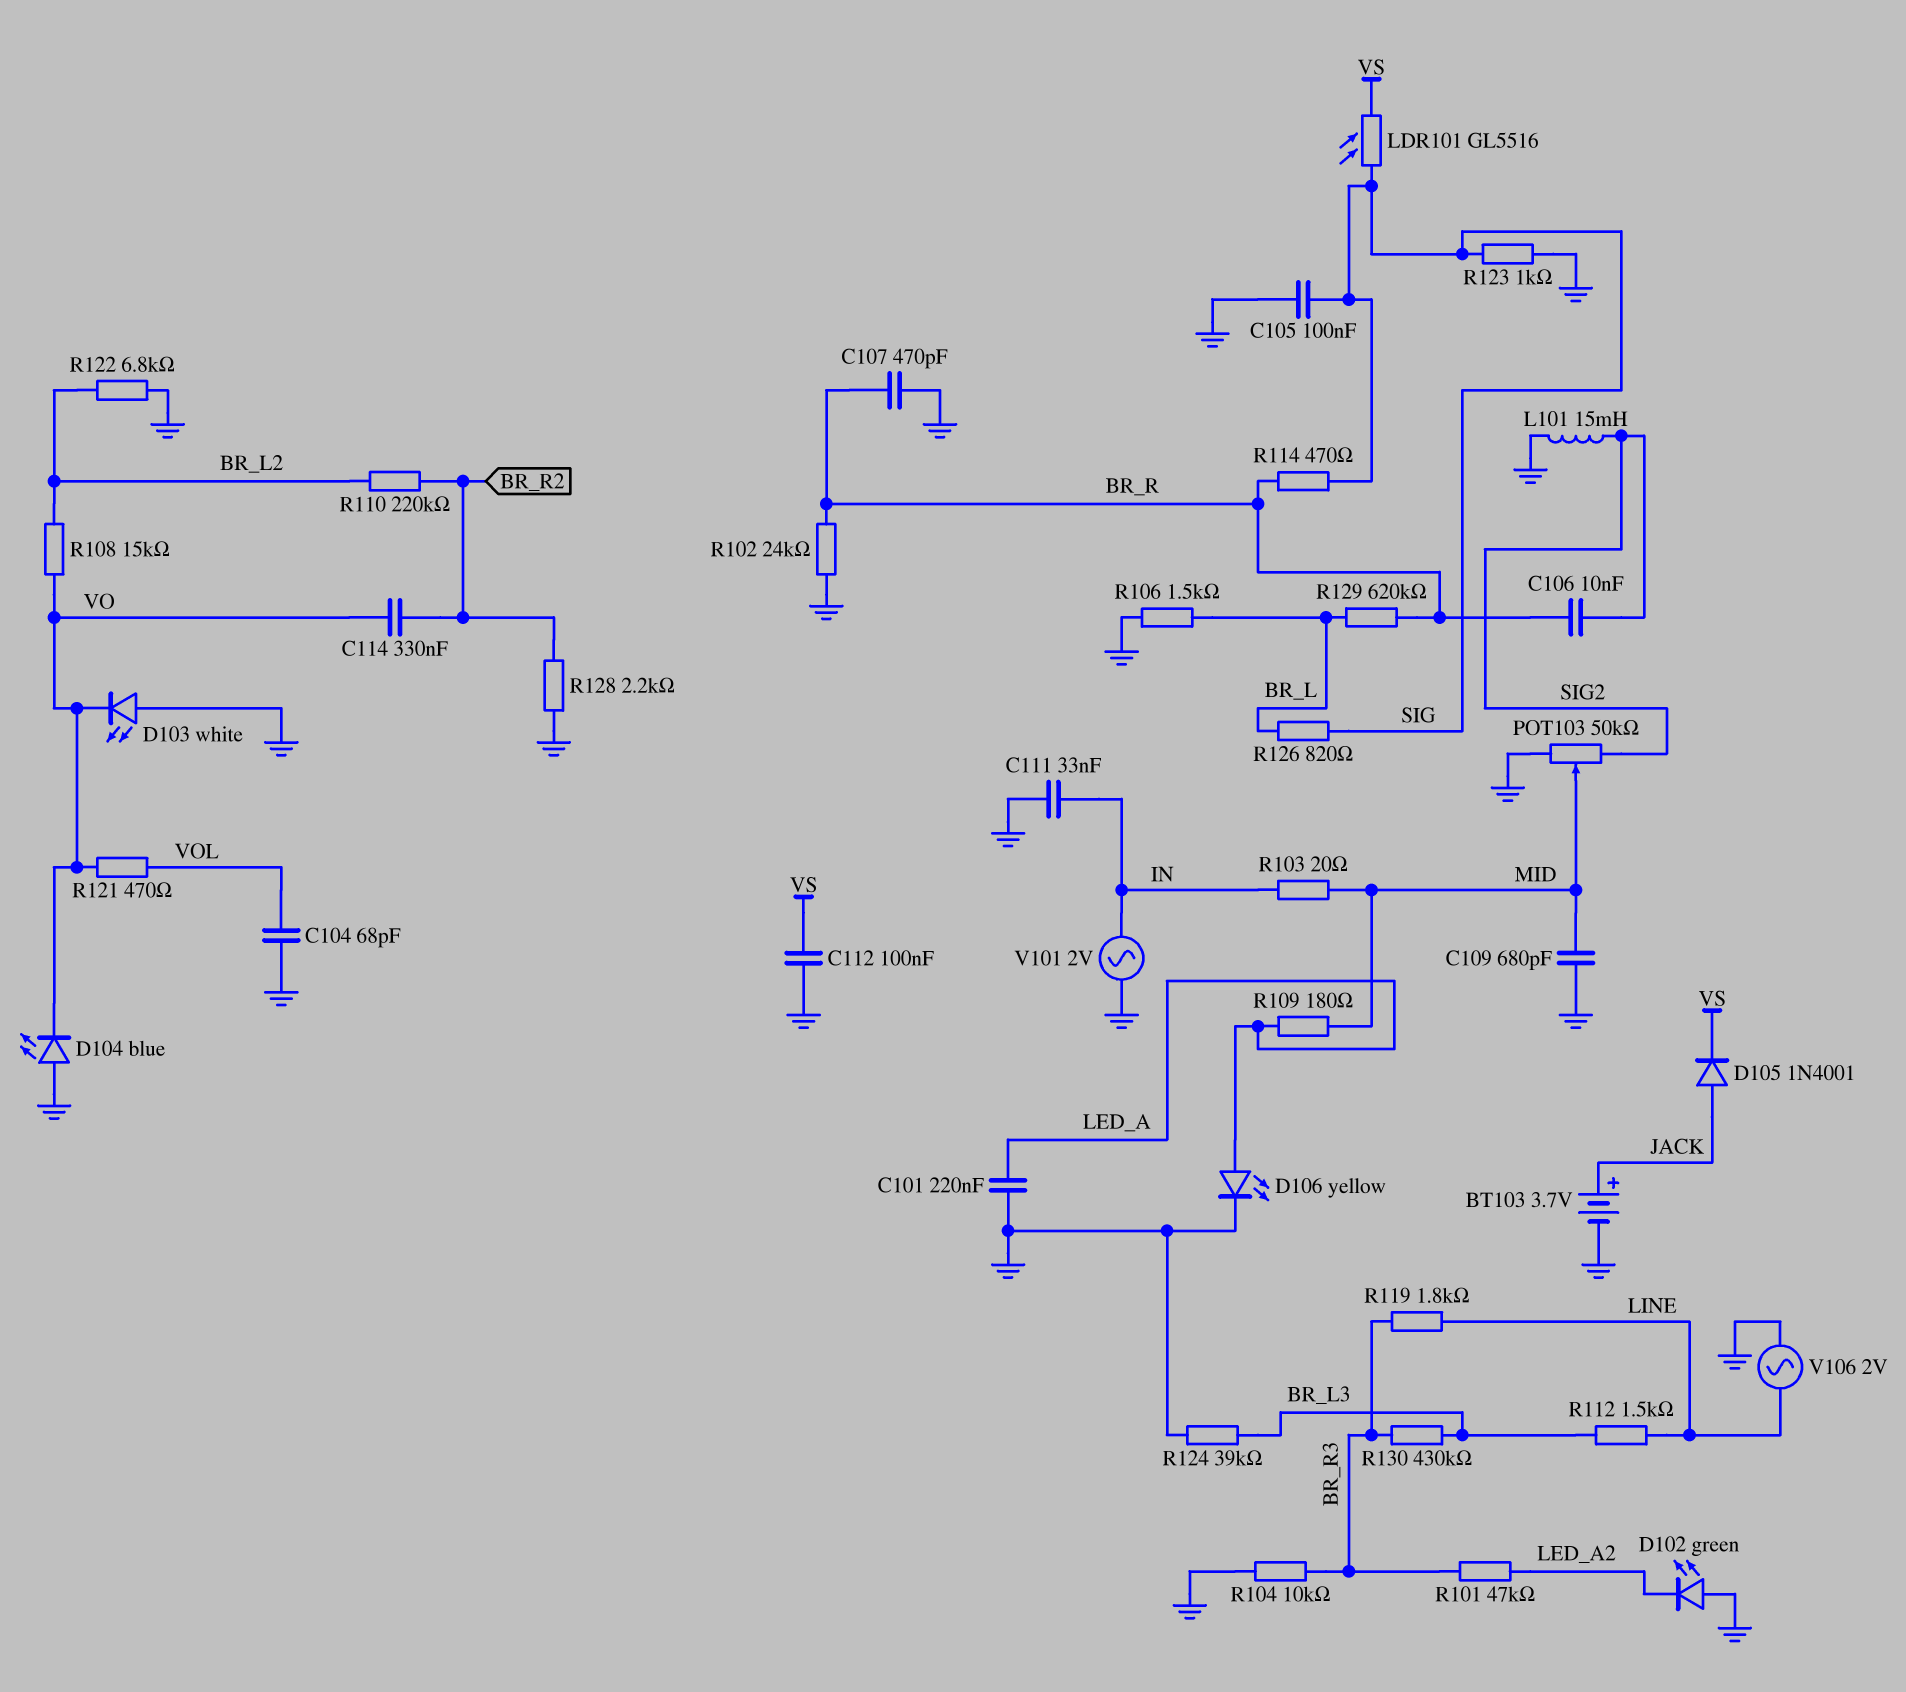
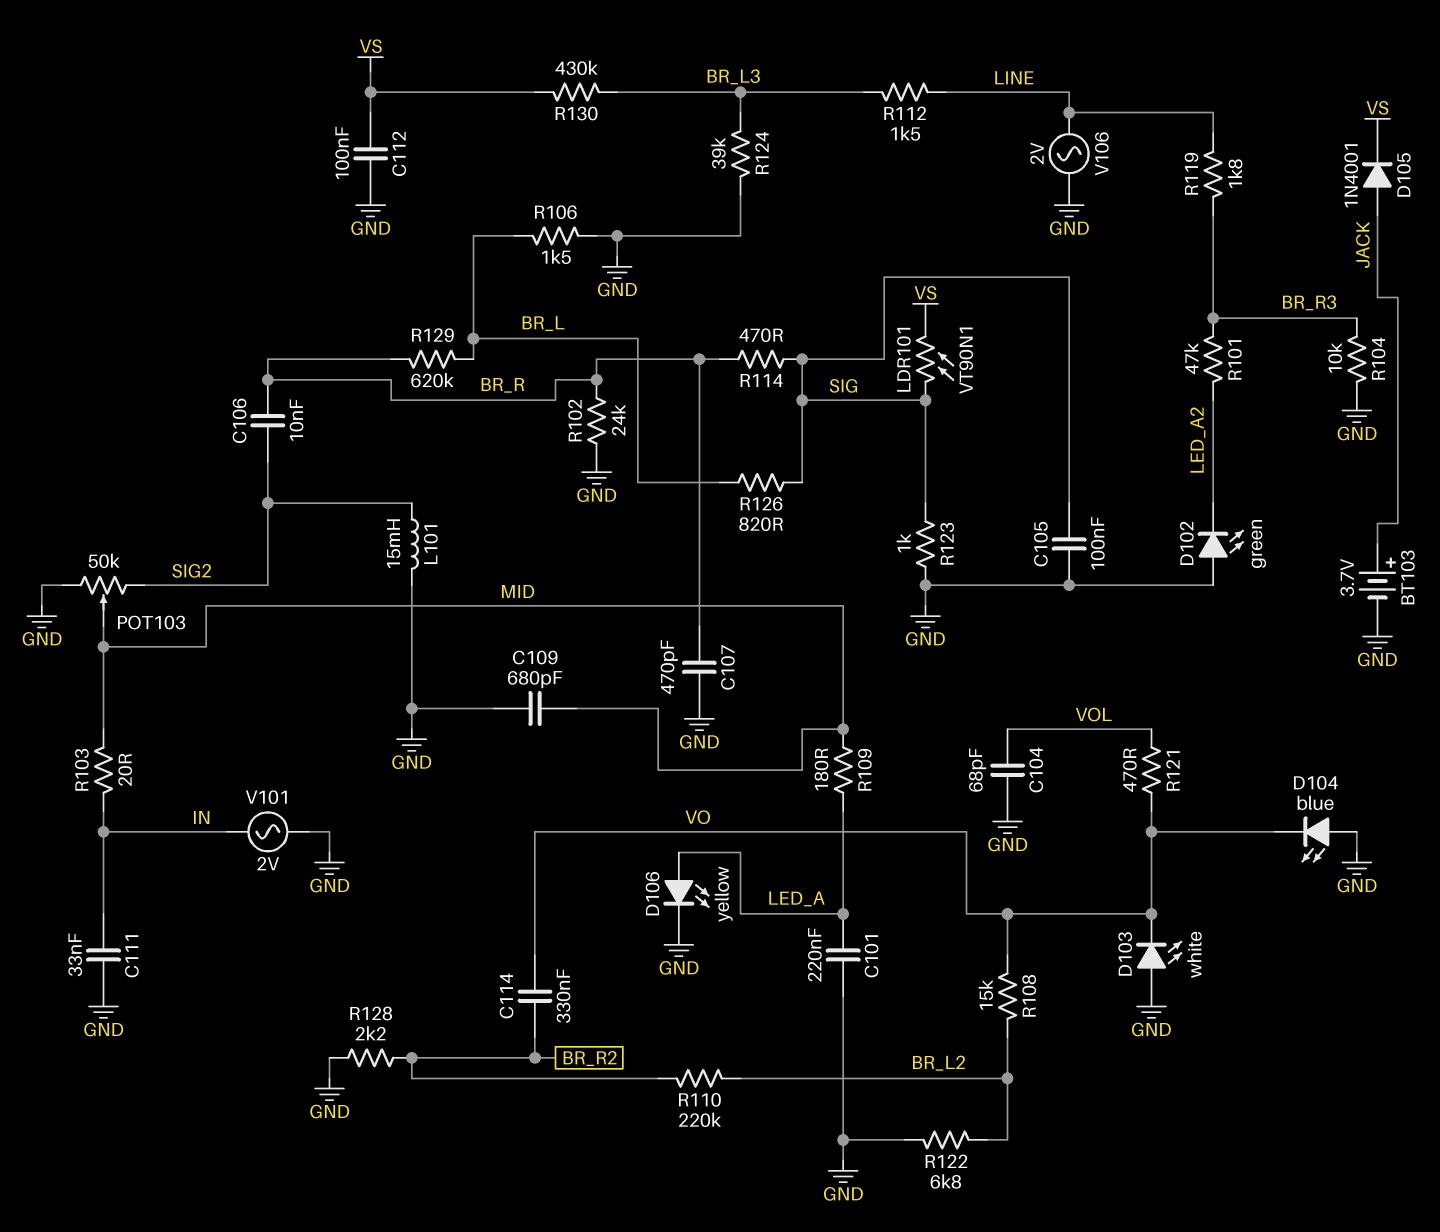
LDR101: GL5516 (SIG, VS) -> VT90N1 (SIG, VS)
R130: 430k (BR_L3, BR_R3) -> 430k (BR_L3, VS)

